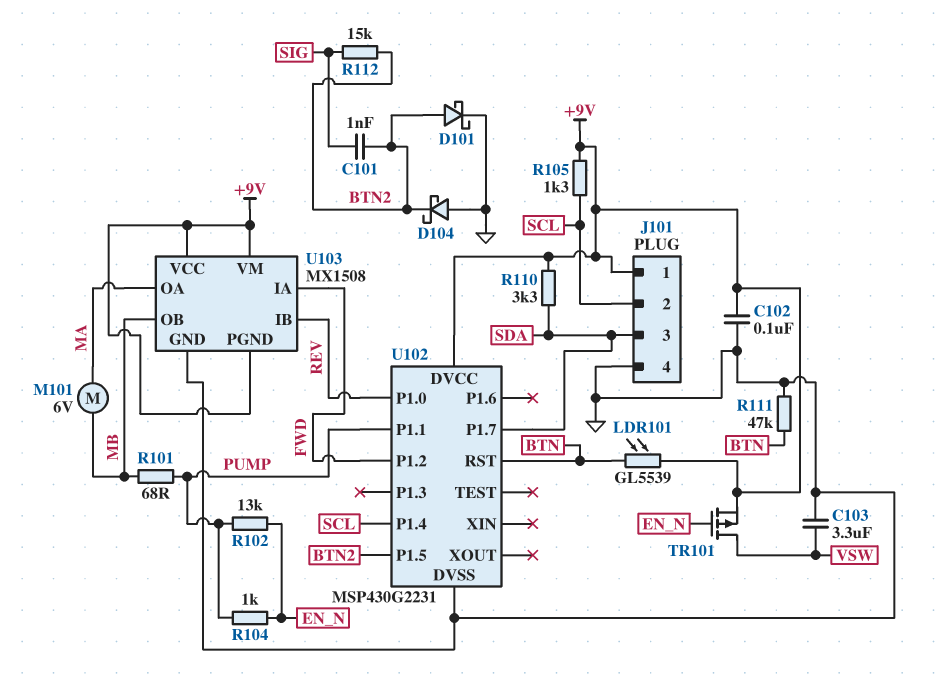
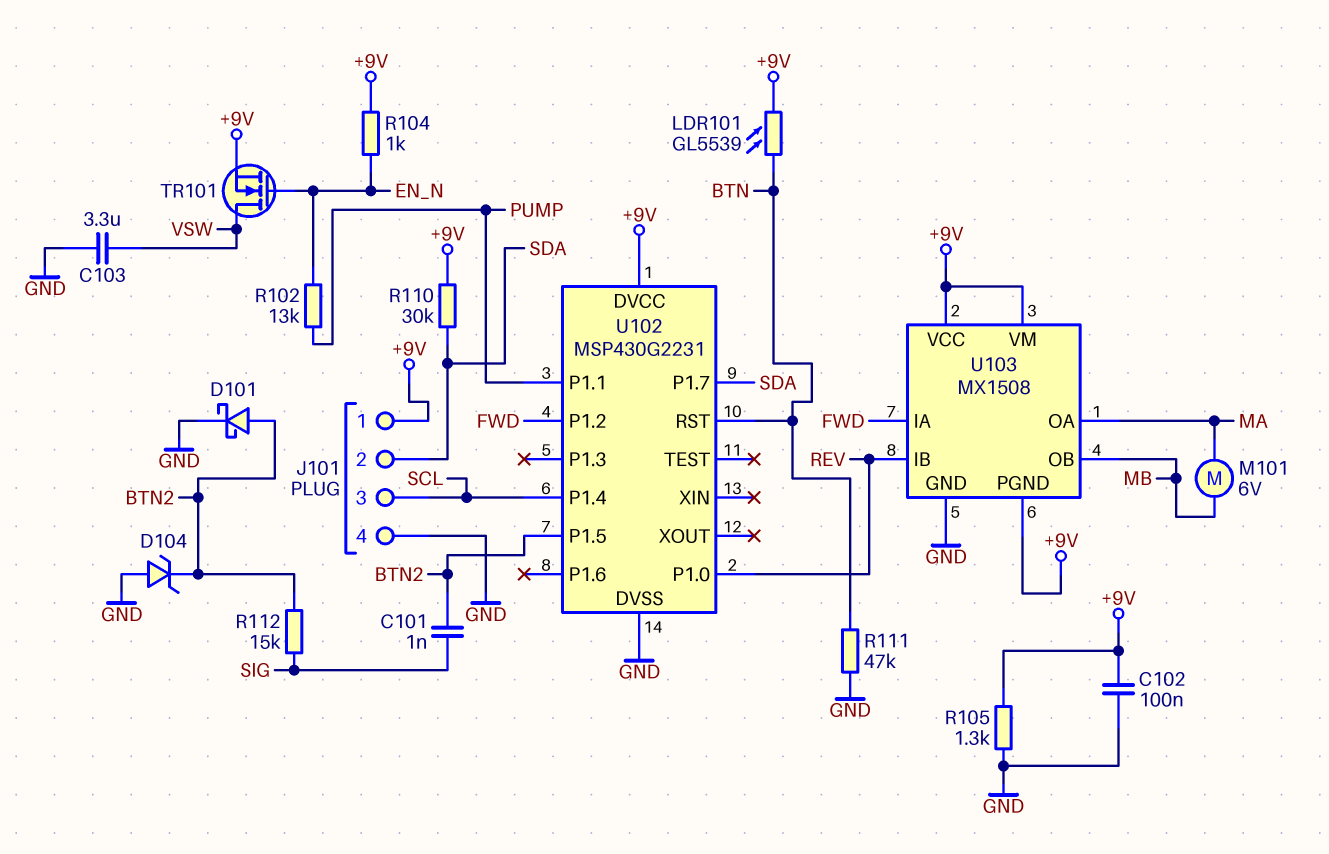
D104: schottky (A GND, K BTN2) -> zener (A GND, K BTN2)
J101 pin 2: SCL -> SDA
J101 pin 3: SDA -> SCL
R101: 68 (MB, PUMP) -> none
R104: 1k (EN_N, PUMP) -> 1k (+9V, EN_N)
R105: 1.3k (+9V, SCL) -> 1.3k (+9V, GND)
R110: 3.3k (+9V, SDA) -> 30k (+9V, SDA)
TR101: PMOS (G EN_N, D VSW, S +9V) -> NMOS (G EN_N, D VSW, S +9V)

